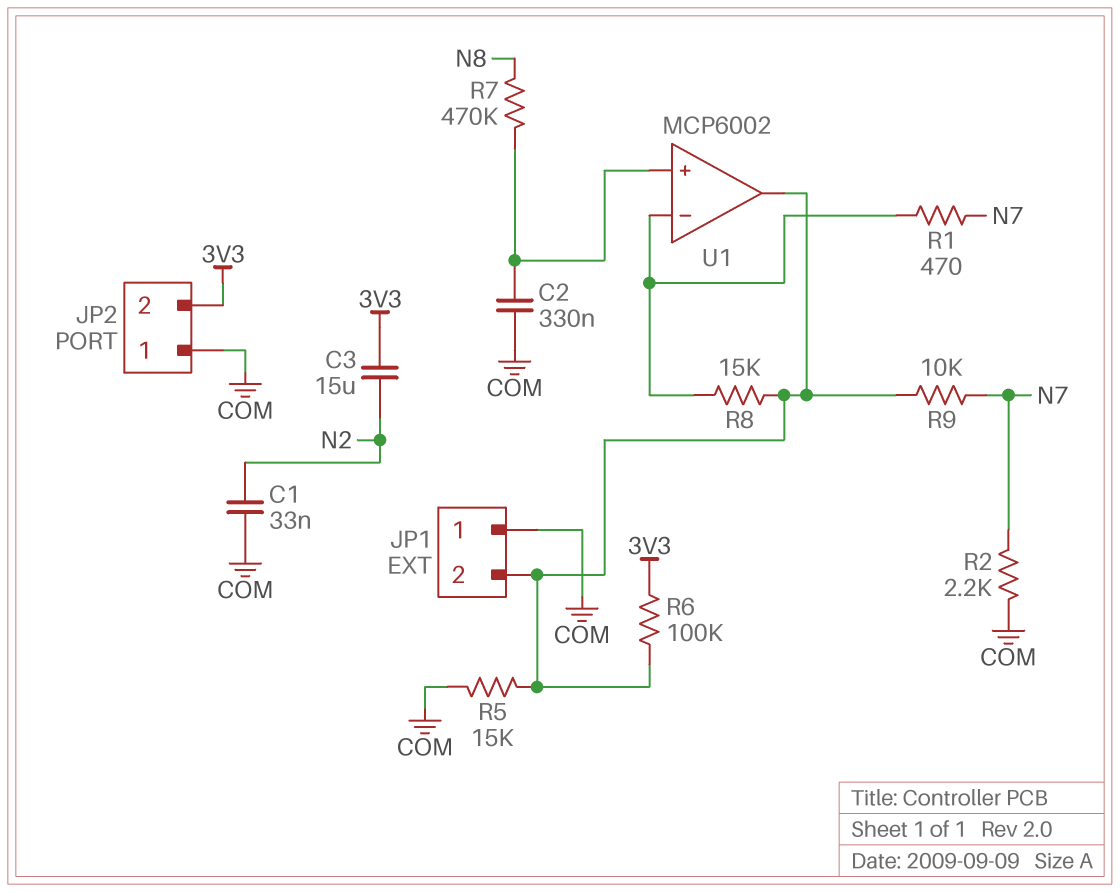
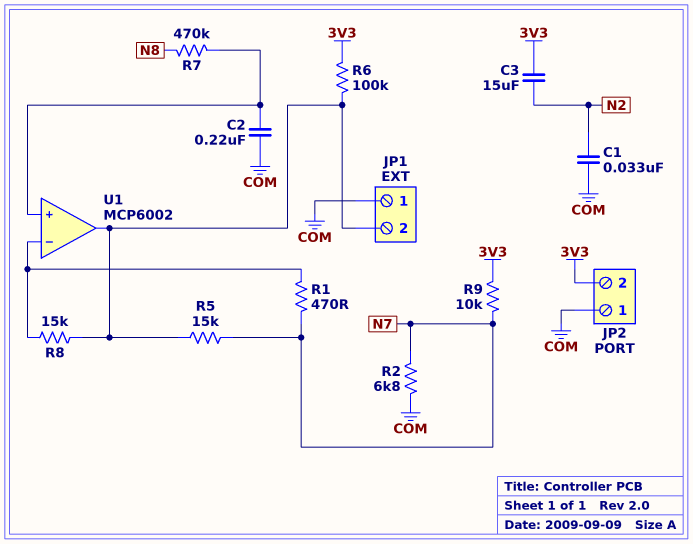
C2: 330nF (COM, U1/in+) -> 220nF (COM, U1/in+)
R2: 2.2k (COM, N7) -> 6.8k (COM, N7)
R5: 15k (COM, JP1/2) -> 15k (JP1/2, N7)
R9: 10k (JP1/2, N7) -> 10k (3V3, N7)

